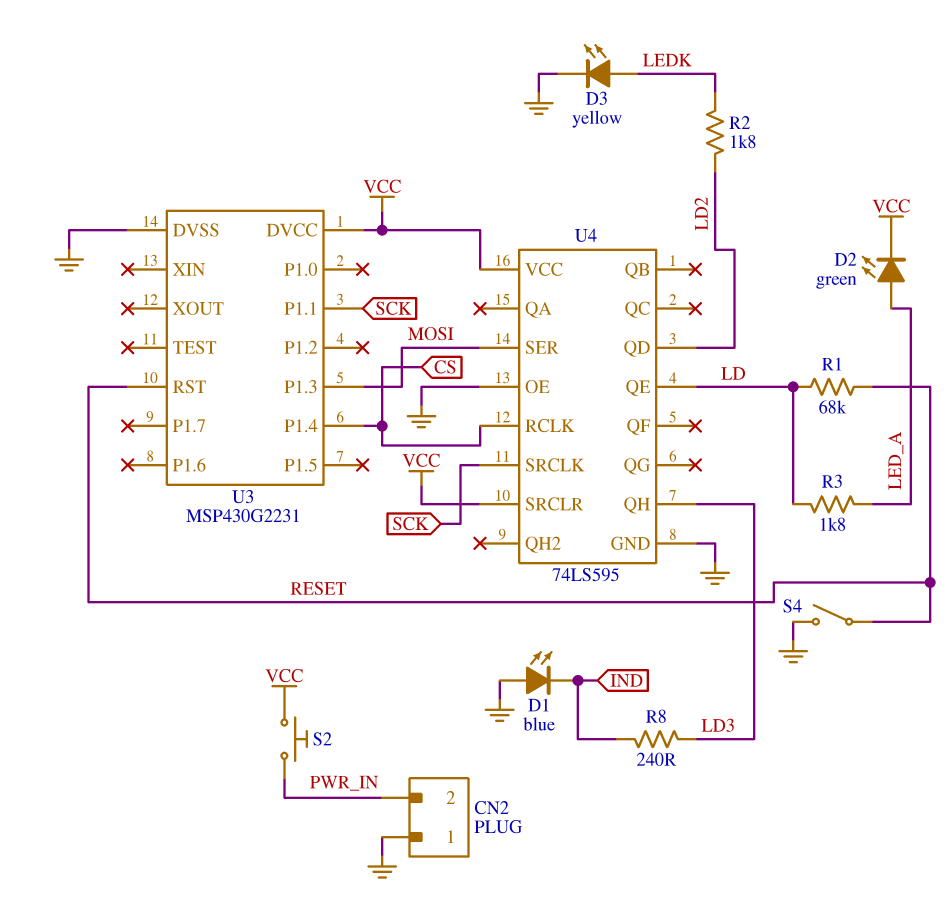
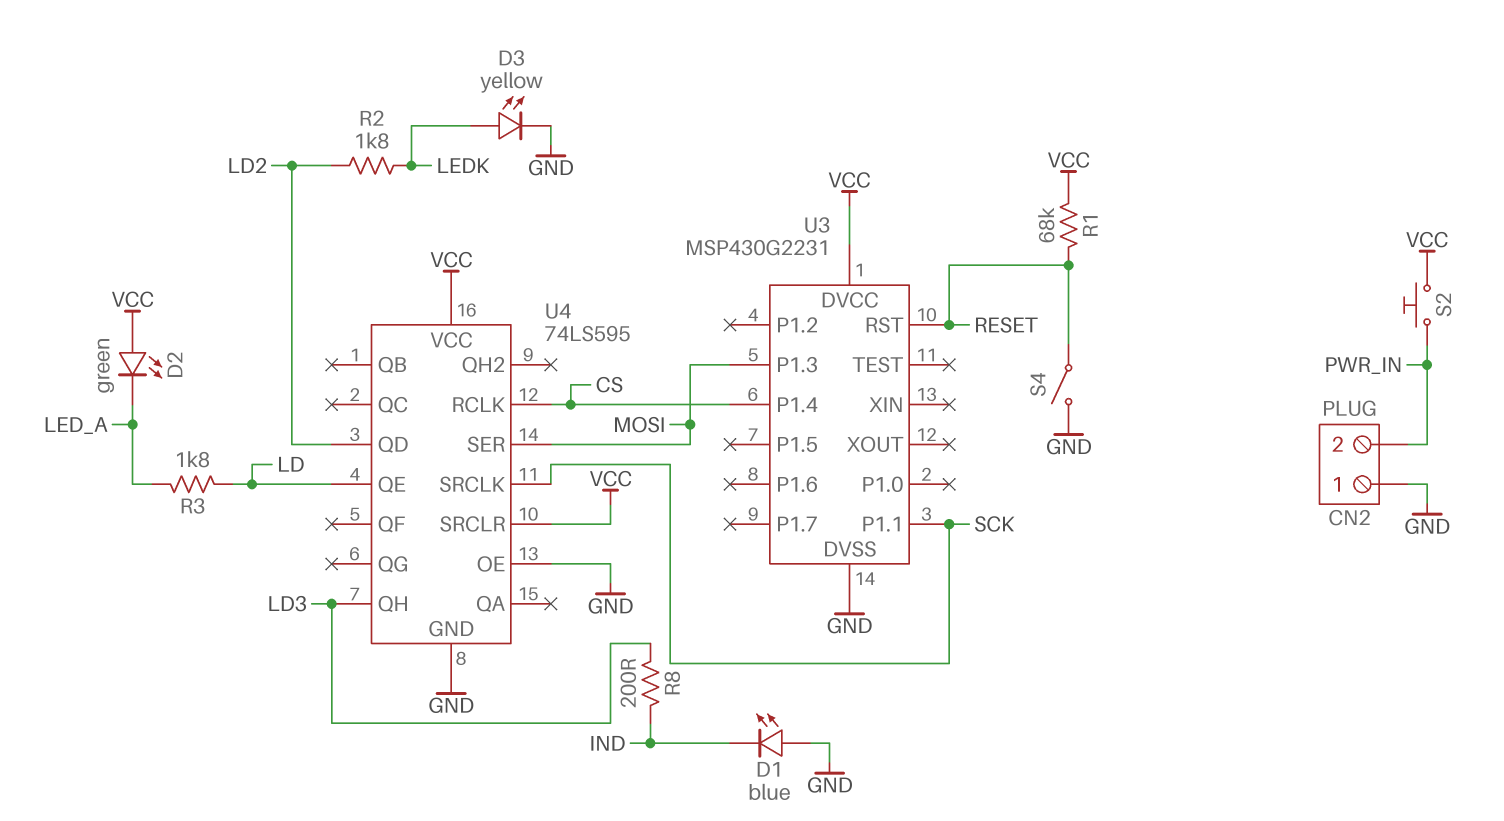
D2: LED green (A LED_A, K VCC) -> LED green (A VCC, K LED_A)
R1: 68k (LD, RESET) -> 68k (RESET, VCC)
R8: 240 (IND, LD3) -> 200 (IND, LD3)

